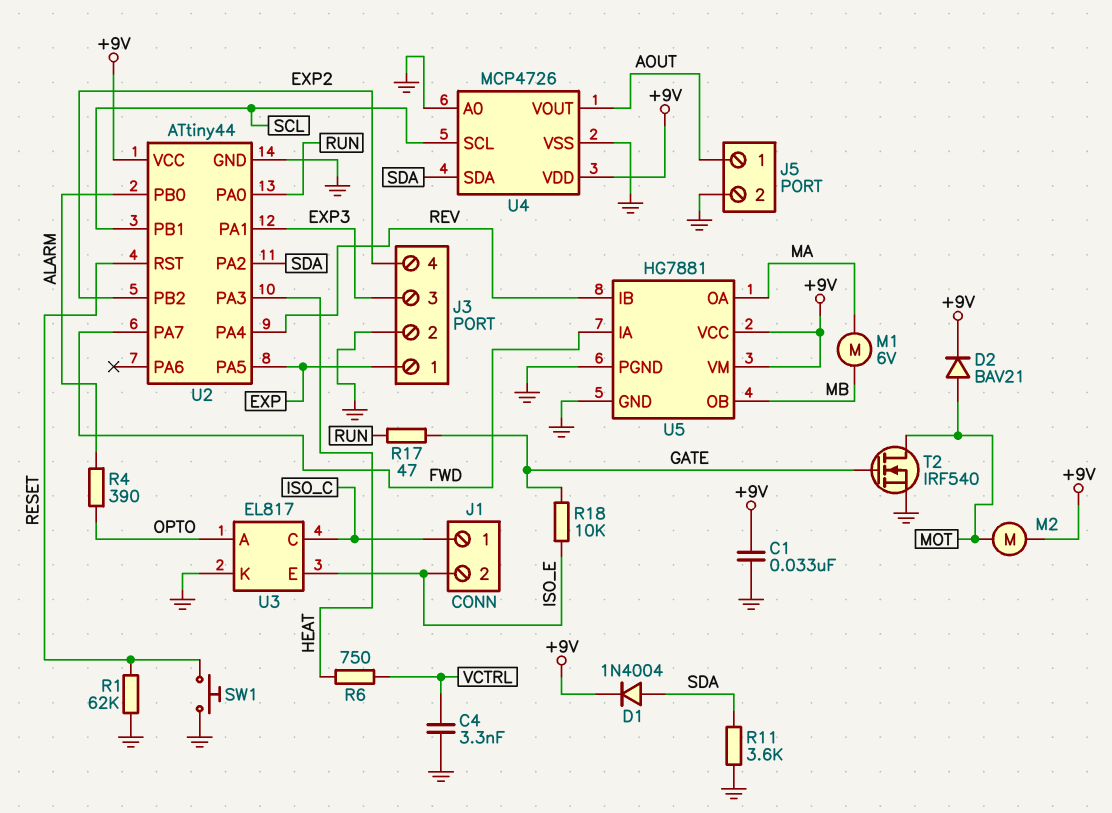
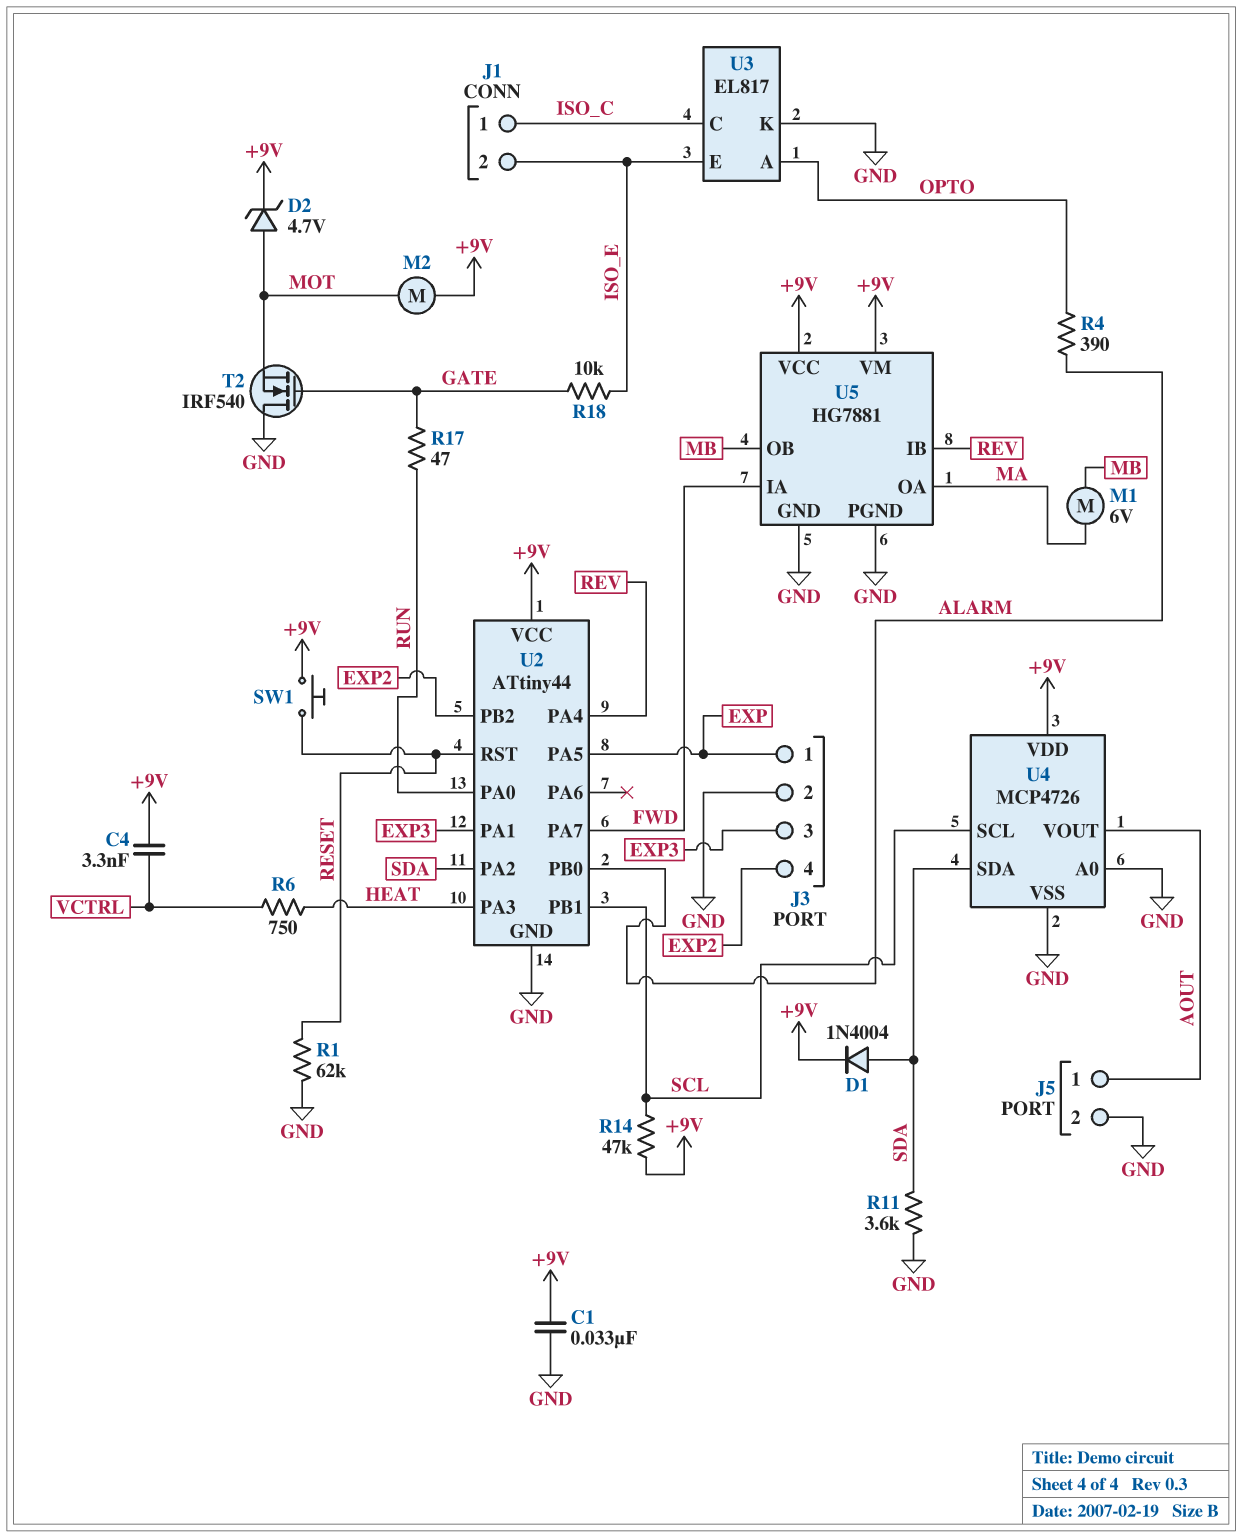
C4: 3.3nF (GND, VCTRL) -> 3.3nF (+9V, VCTRL)
D2: diode BAV21 (A MOT, K +9V) -> zener 4.7V (A MOT, K +9V)
R14: none -> 47k (+9V, SCL)
SW1: button (GND, RESET) -> button (+9V, RESET)
T2: NMOS IRF540 (G GATE, D MOT, S GND) -> NMOS IRF540 (G GATE, D GND, S MOT)

